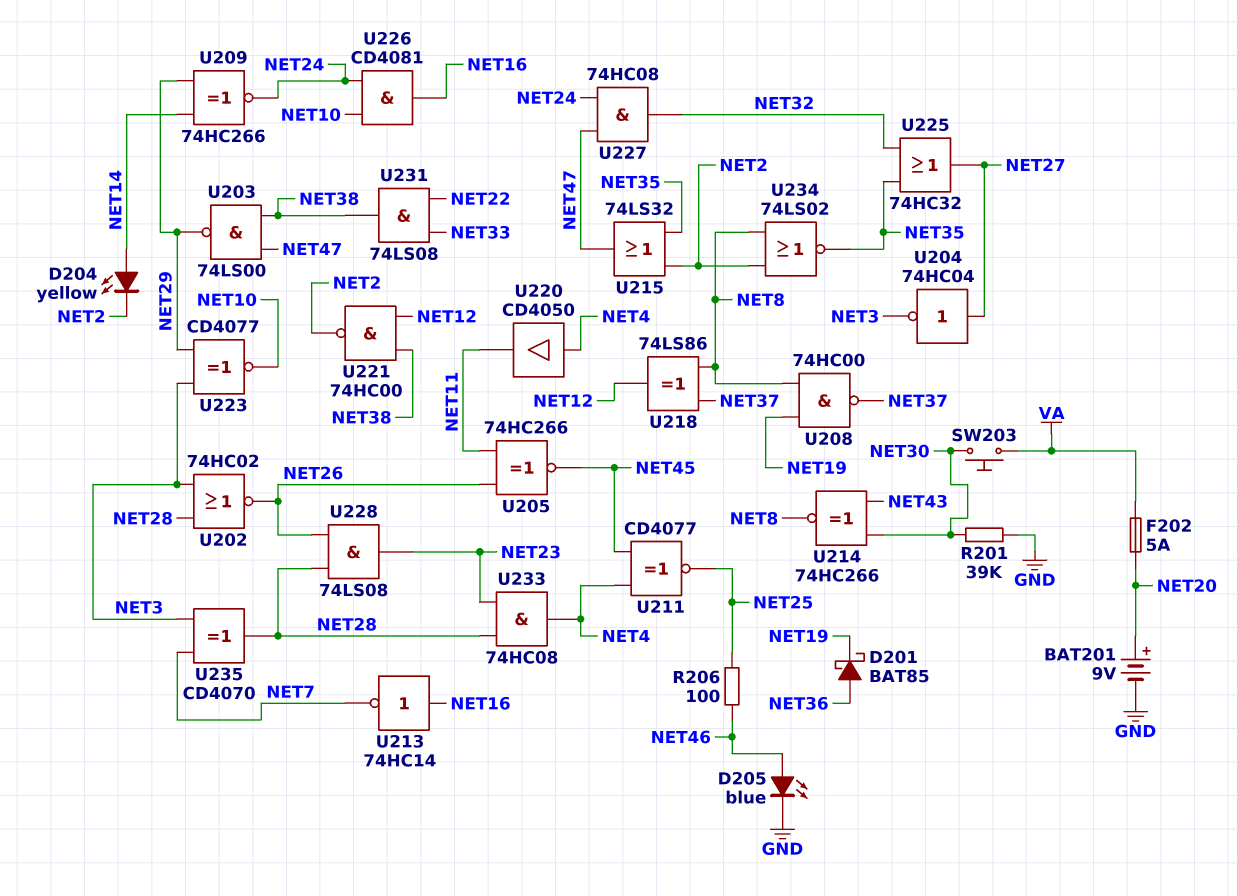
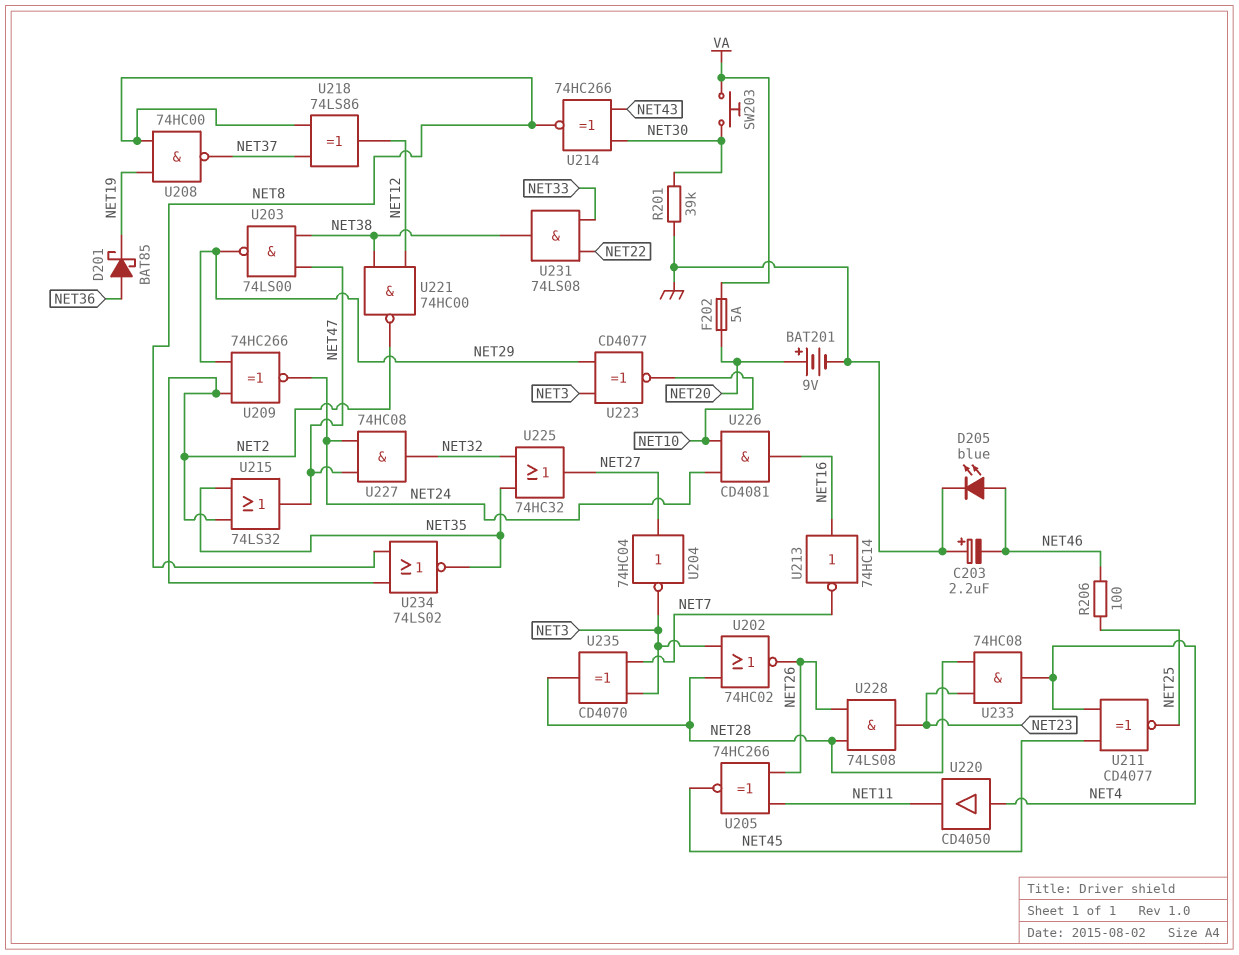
C203: none -> 2.2uF (plus GND, minus NET46)
D204: LED yellow (A NET14, K NET2) -> none
U209: XNOR 74HC266 (in NET14, in NET29, out NET24) -> XNOR 74HC266 (in NET2, in NET29, out NET24)

